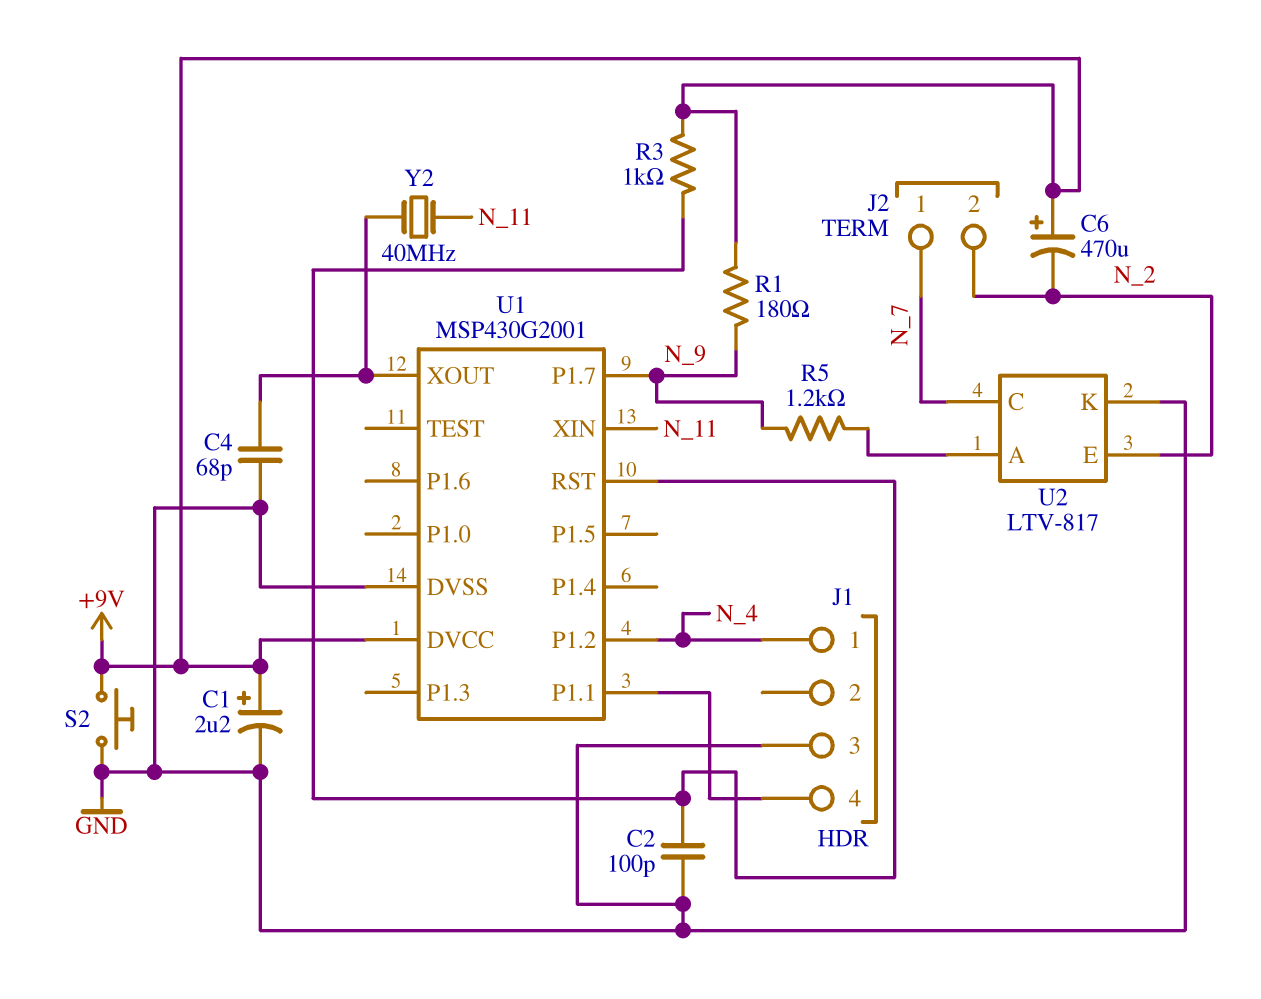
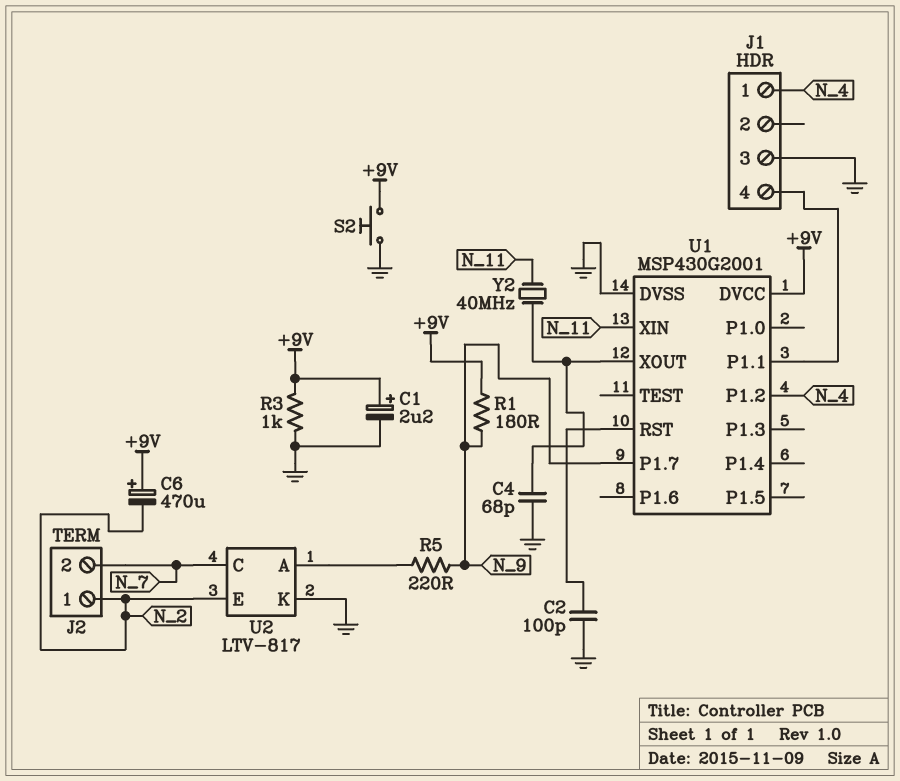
J2 pin 1: N_7 -> N_2
J2 pin 2: N_2 -> N_7
R3: 1k (+9V, U1/RST) -> 1k (+9V, GND)
R5: 1.2k (N_9, U2/A) -> 220 (N_9, U2/A)

